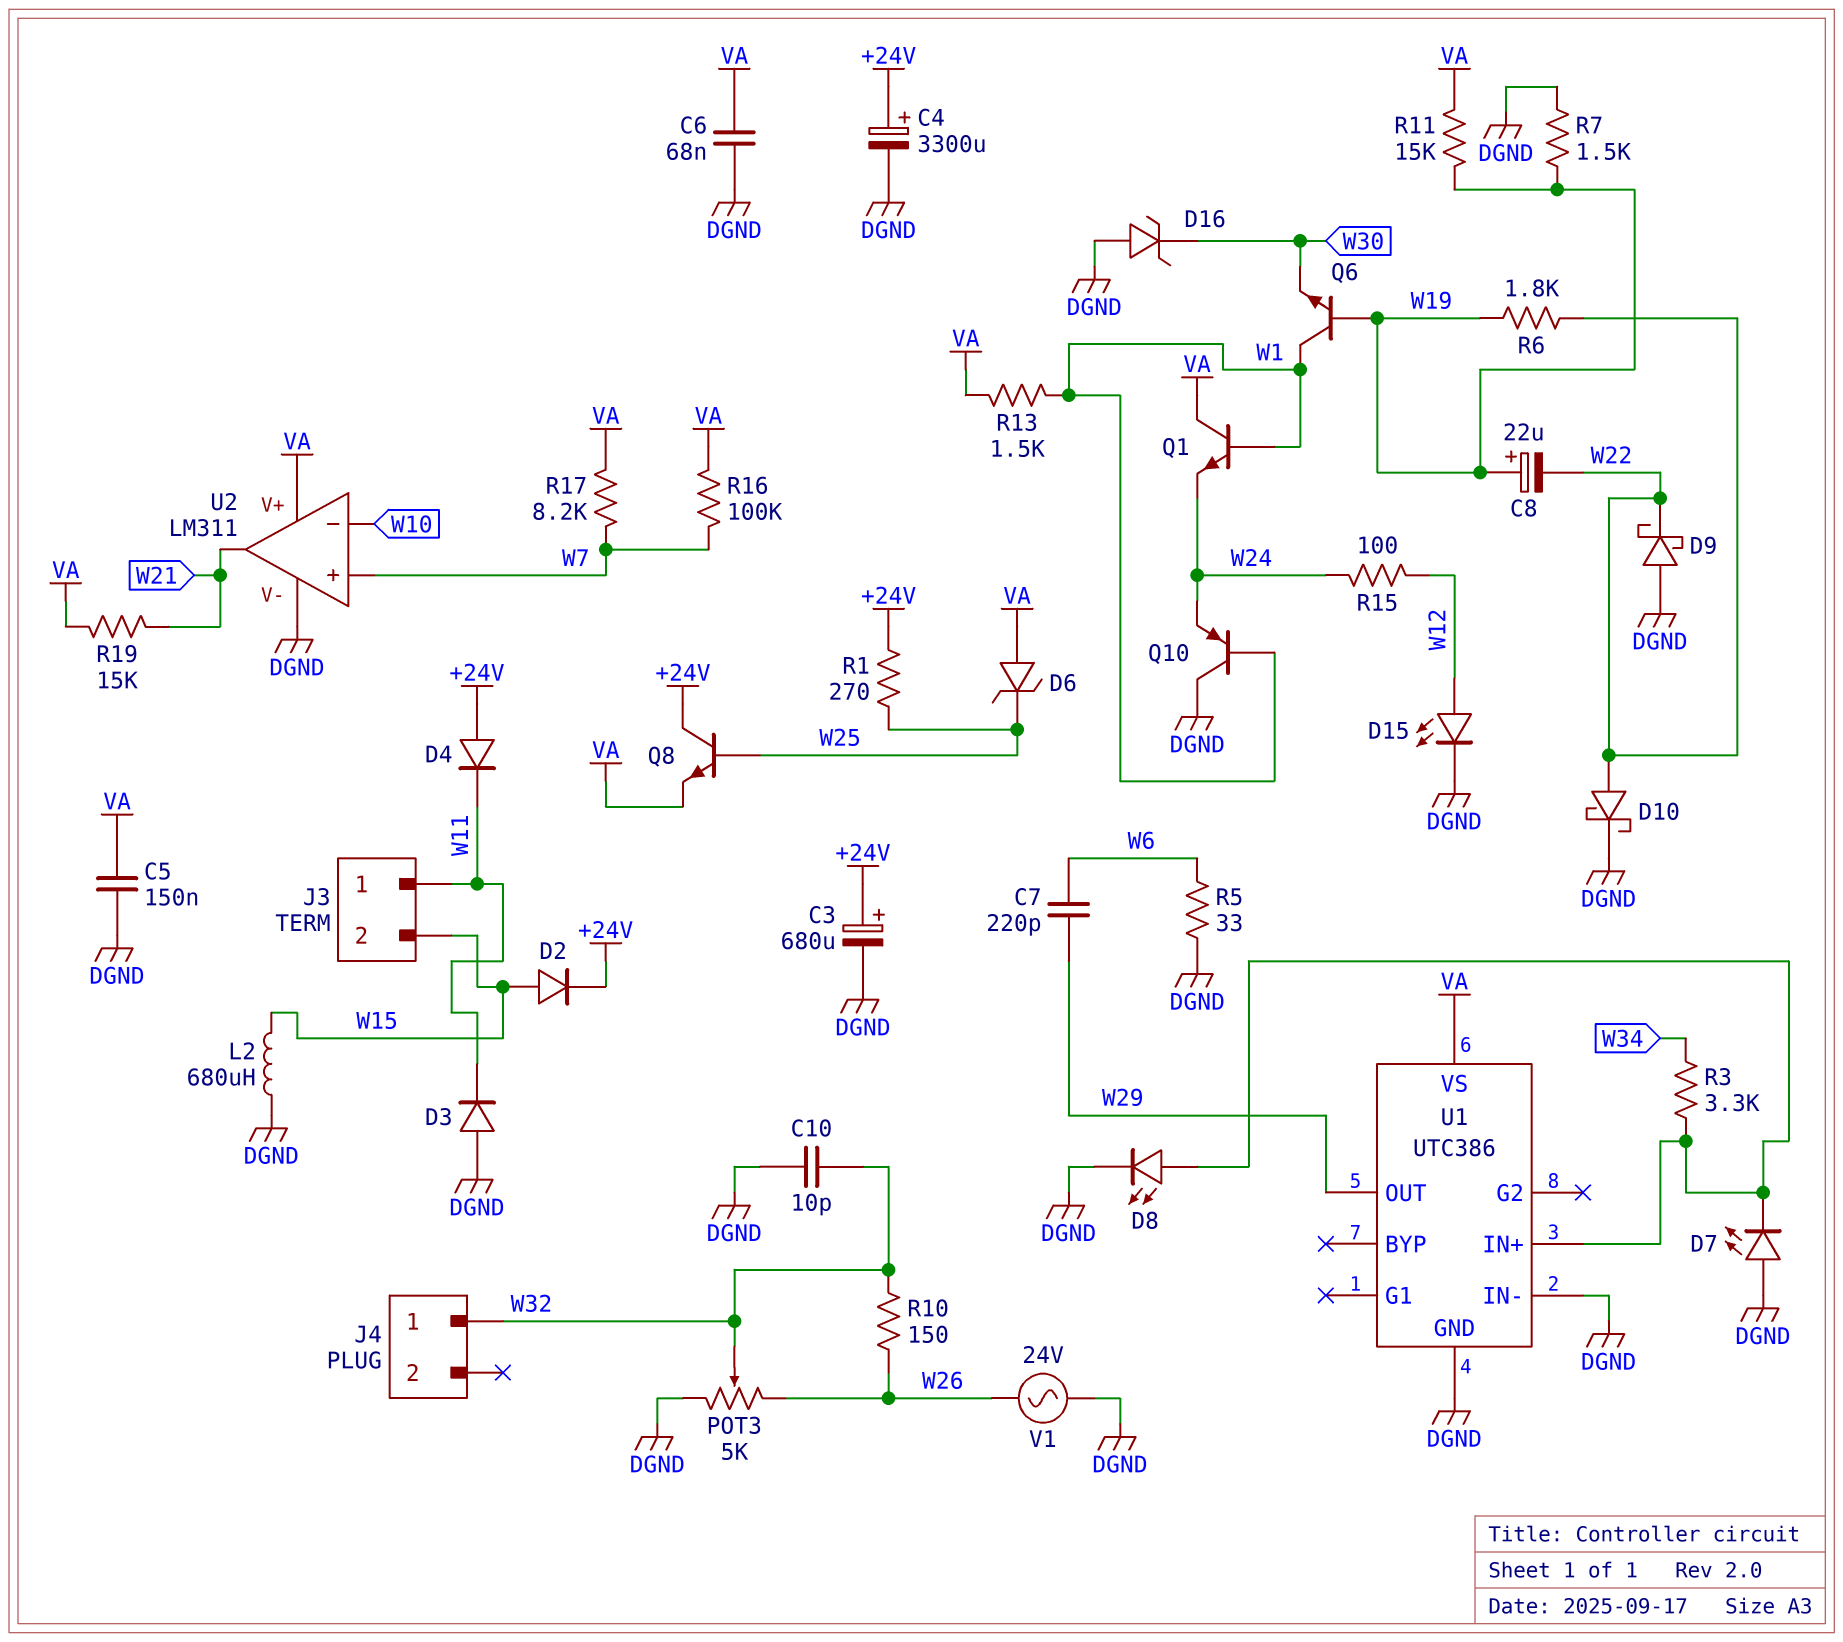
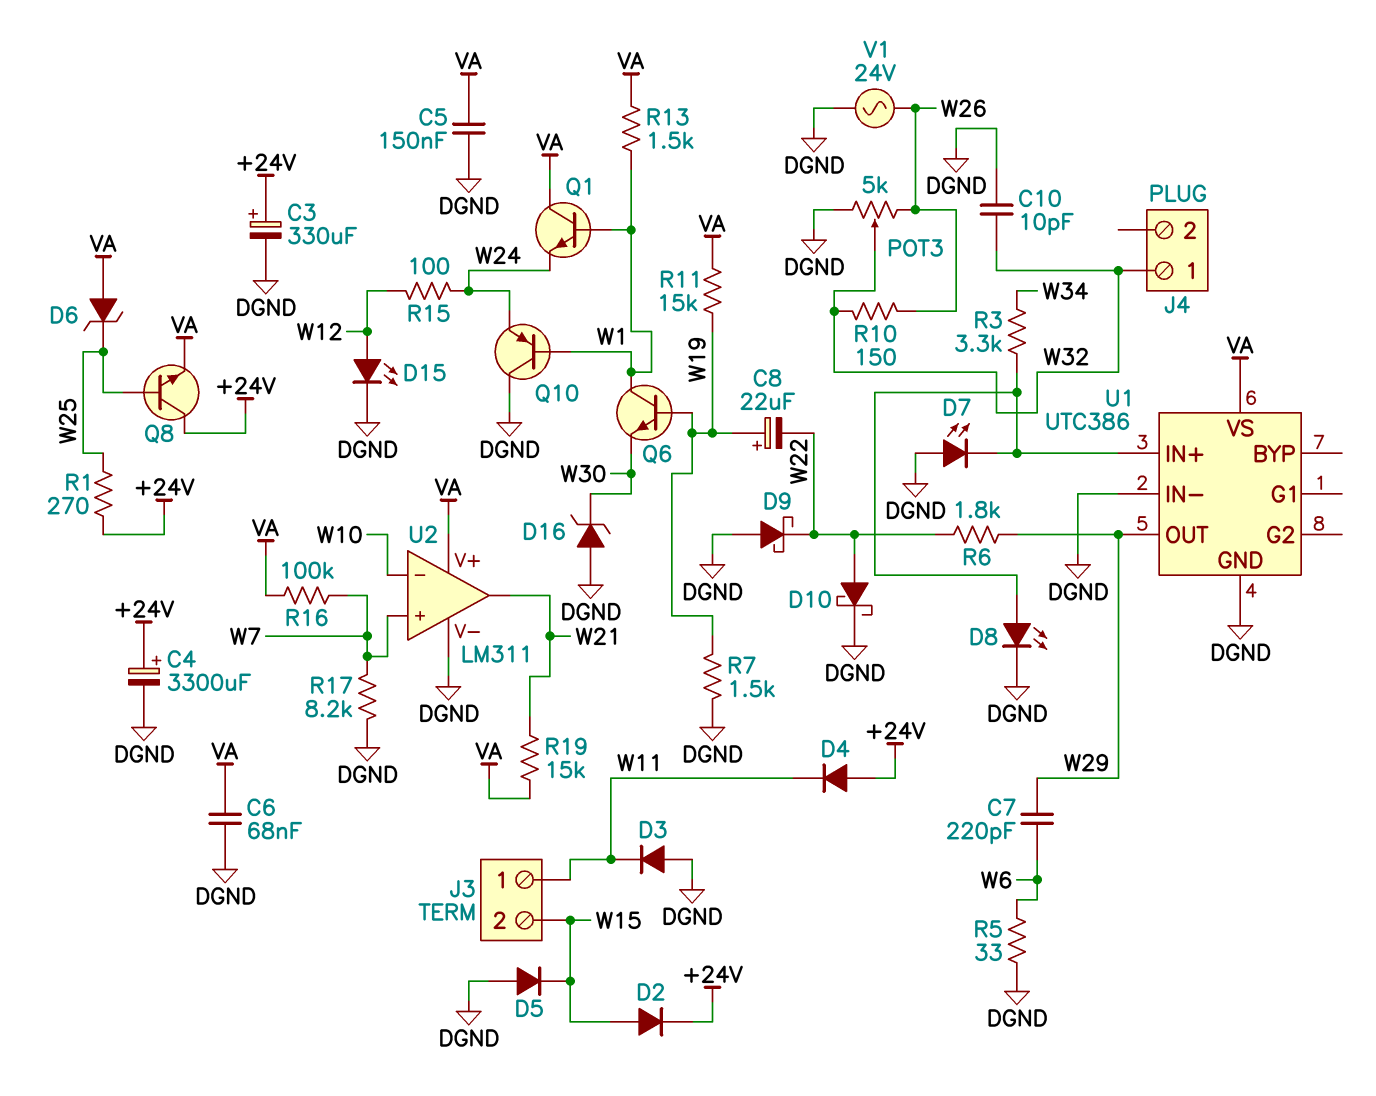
C3: 680uF (plus +24V, minus DGND) -> 330uF (plus +24V, minus DGND)
D5: none -> diode (A DGND, K W15)
L2: 680uH (DGND, W15) -> none
R6: 1.8k (W19, W22) -> 1.8k (W22, W29)
R17: 8.2k (VA, W7) -> 8.2k (DGND, W7)

